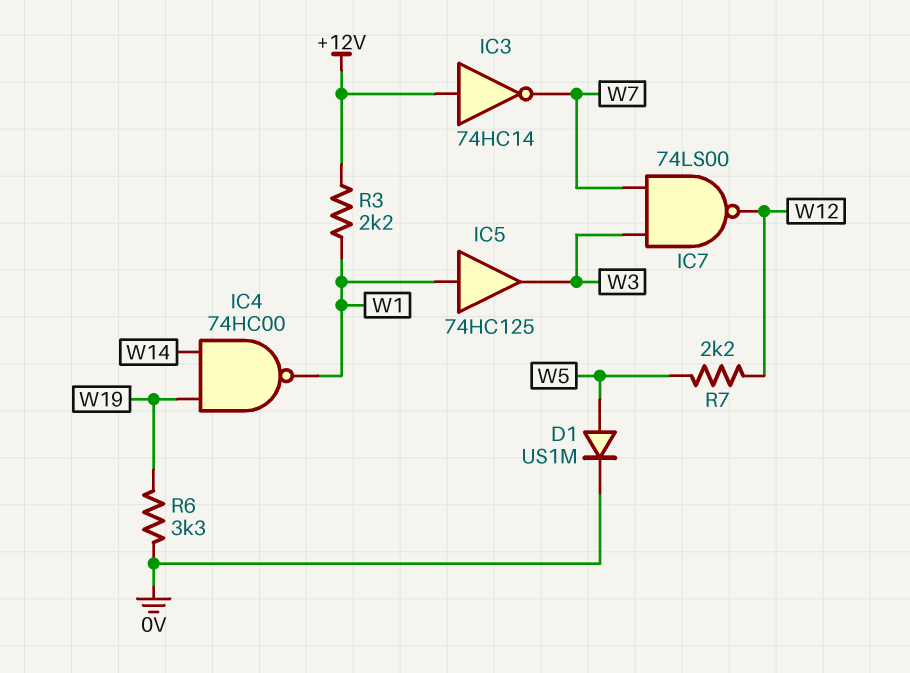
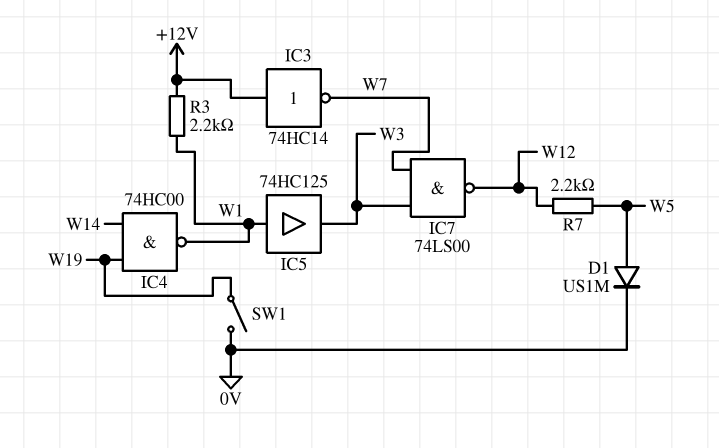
R6: 3.3k (0V, W19) -> none
SW1: none -> switch (0V, W19)

